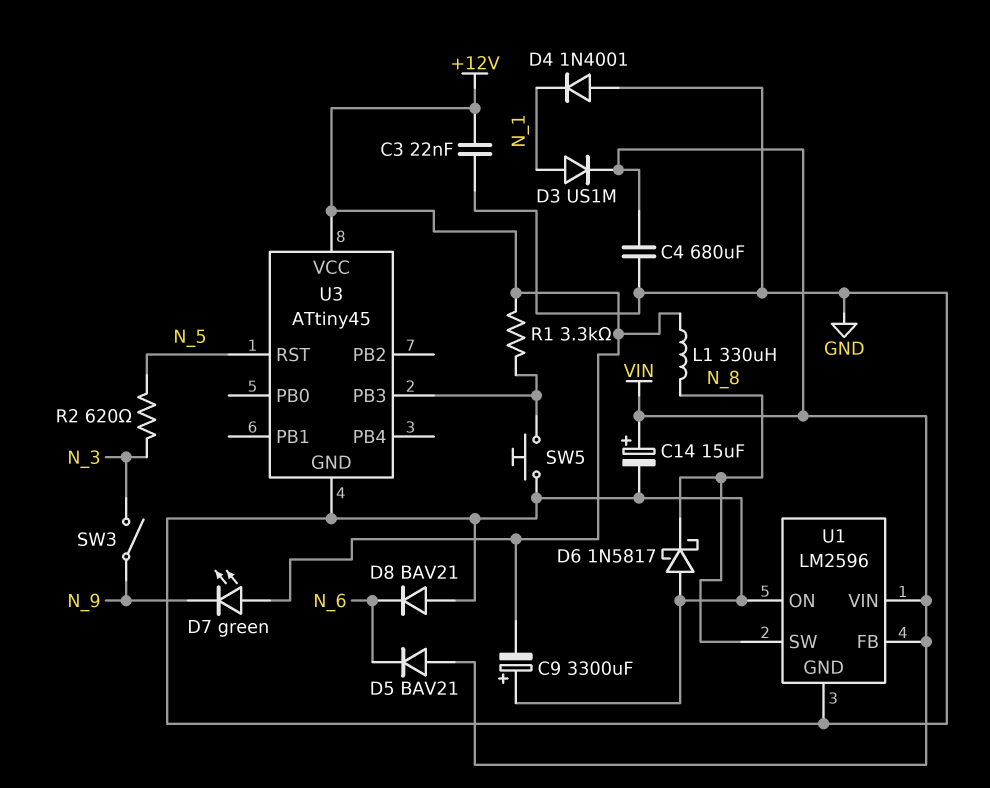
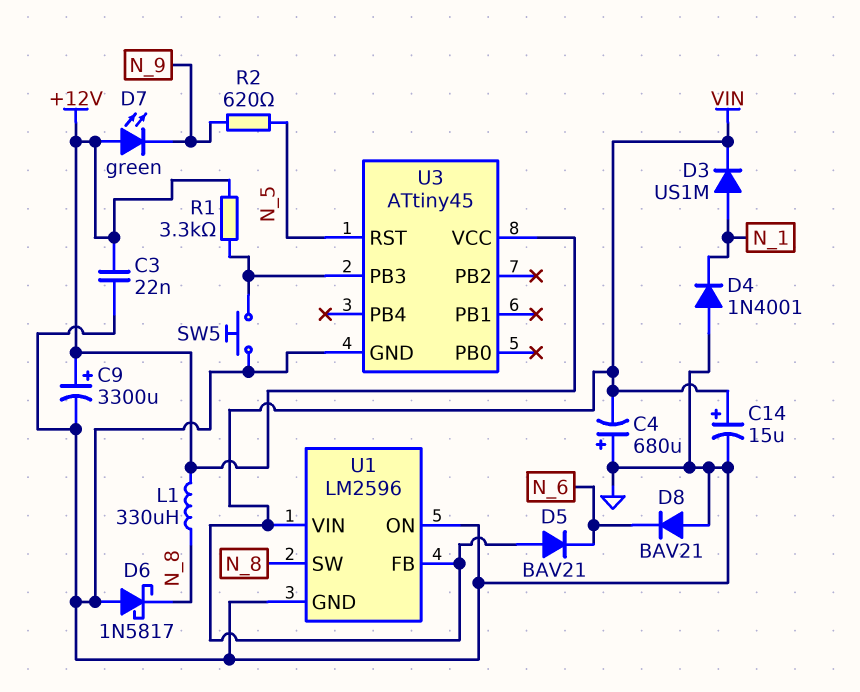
C4: 680uF (GND, VIN) -> 680uF (plus GND, minus VIN)
C9: 3300uF (plus GND, minus +12V) -> 3300uF (plus +12V, minus GND)
R2: 620 (N_3, N_5) -> 620 (N_5, N_9)
SW3: switch (N_3, N_9) -> none

